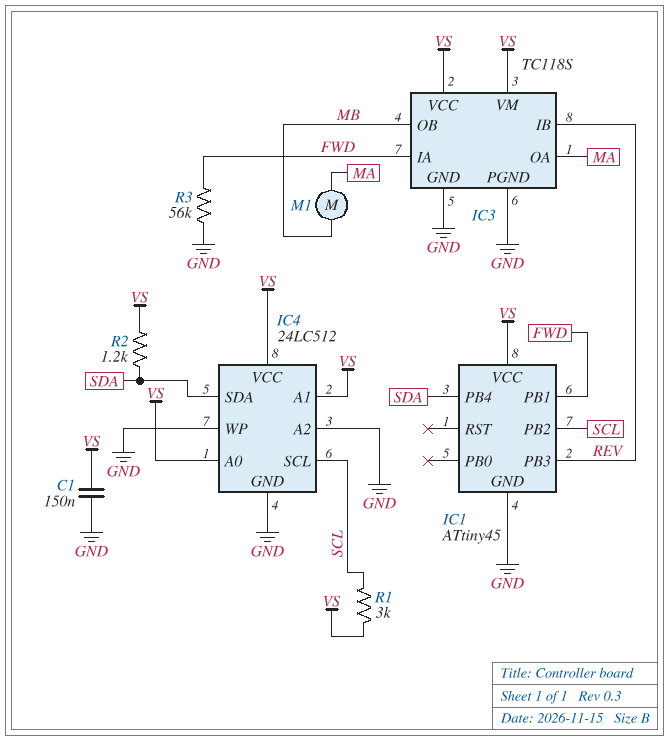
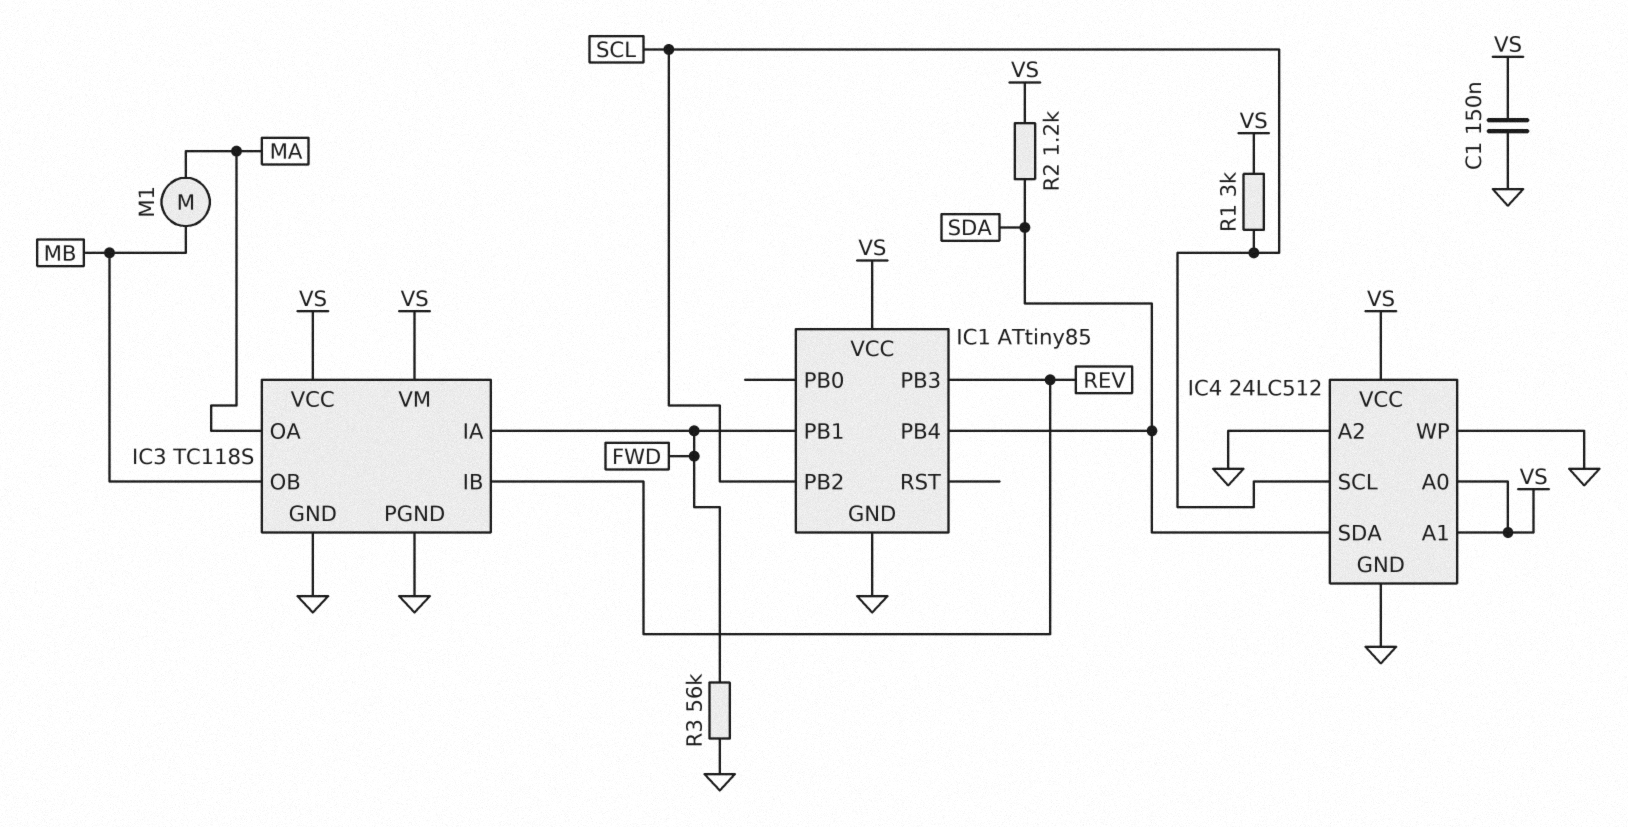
IC1: ATtiny45 -> ATtiny85

